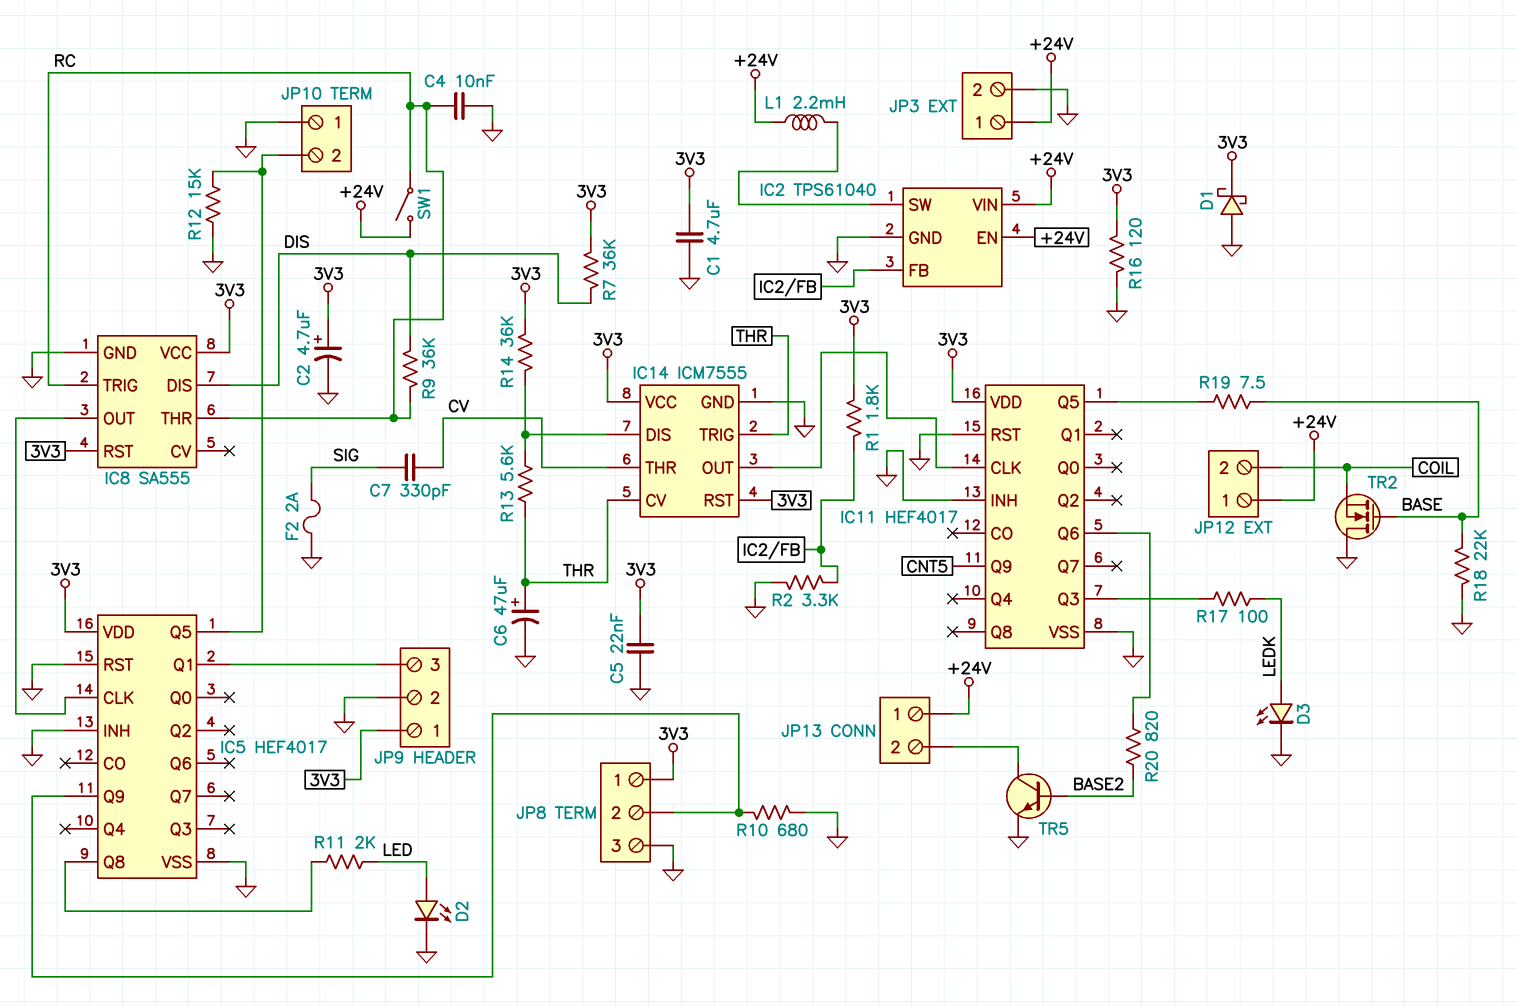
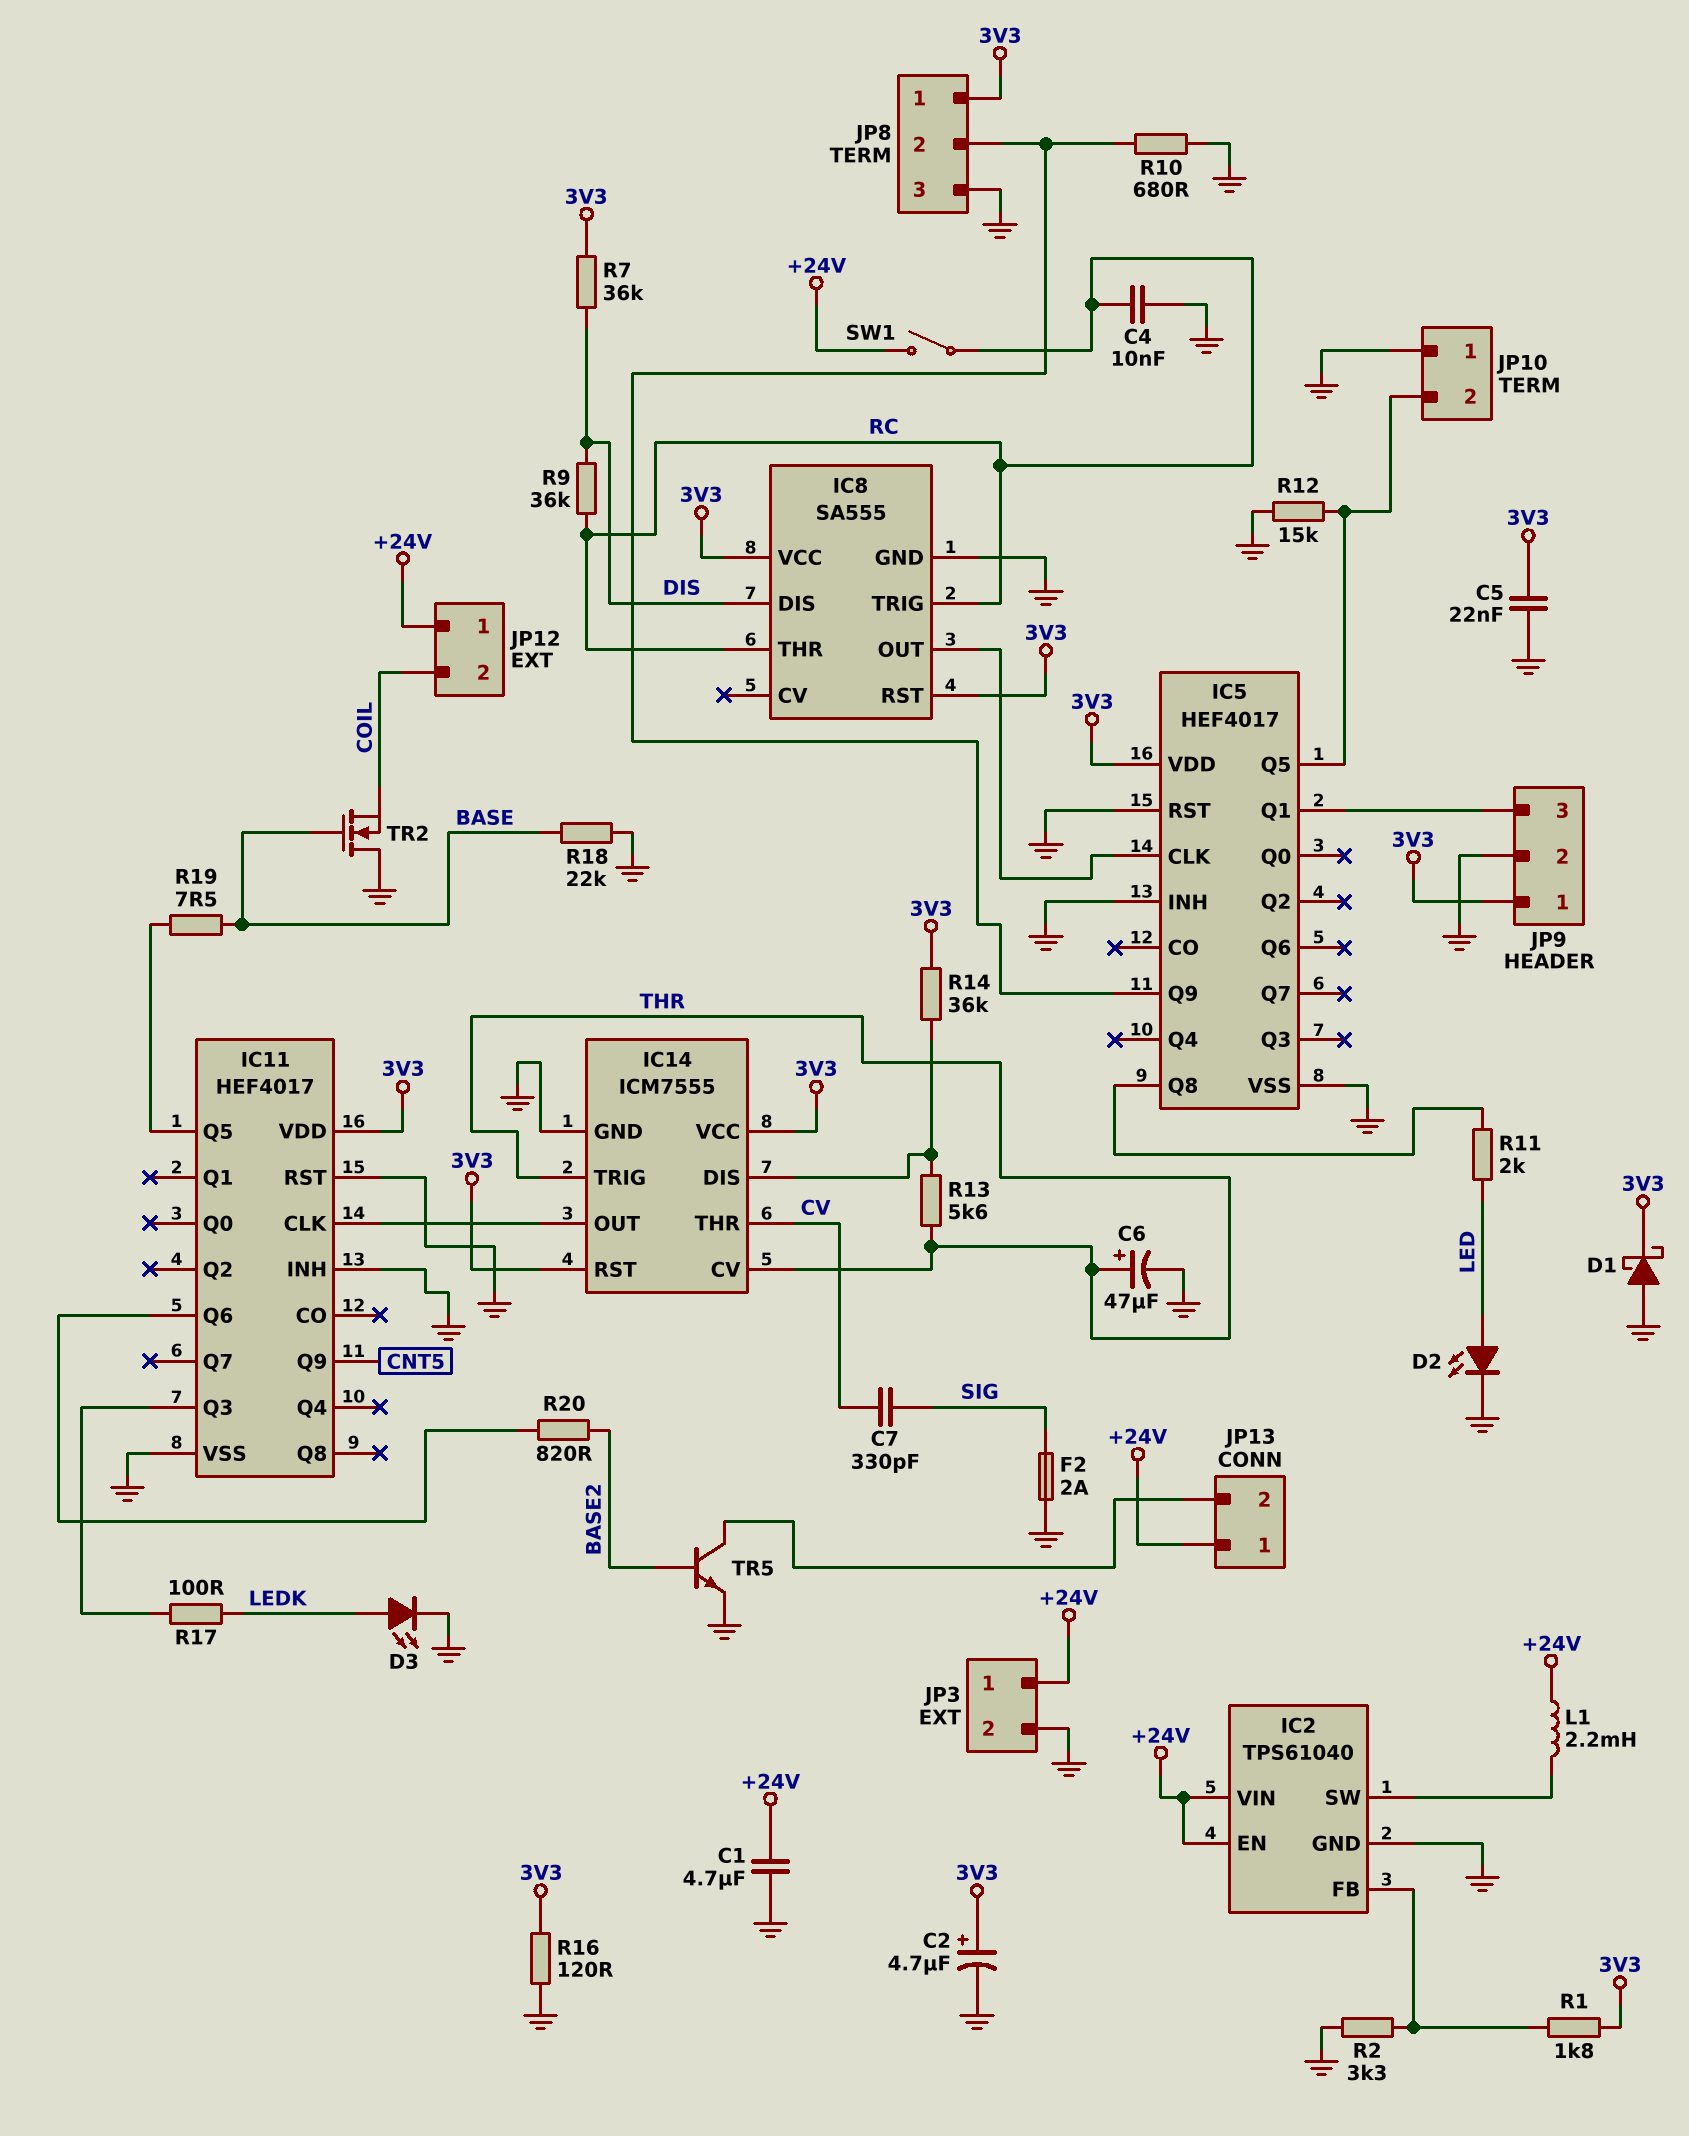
C1: 4.7uF (3V3, GND) -> 4.7uF (+24V, GND)

